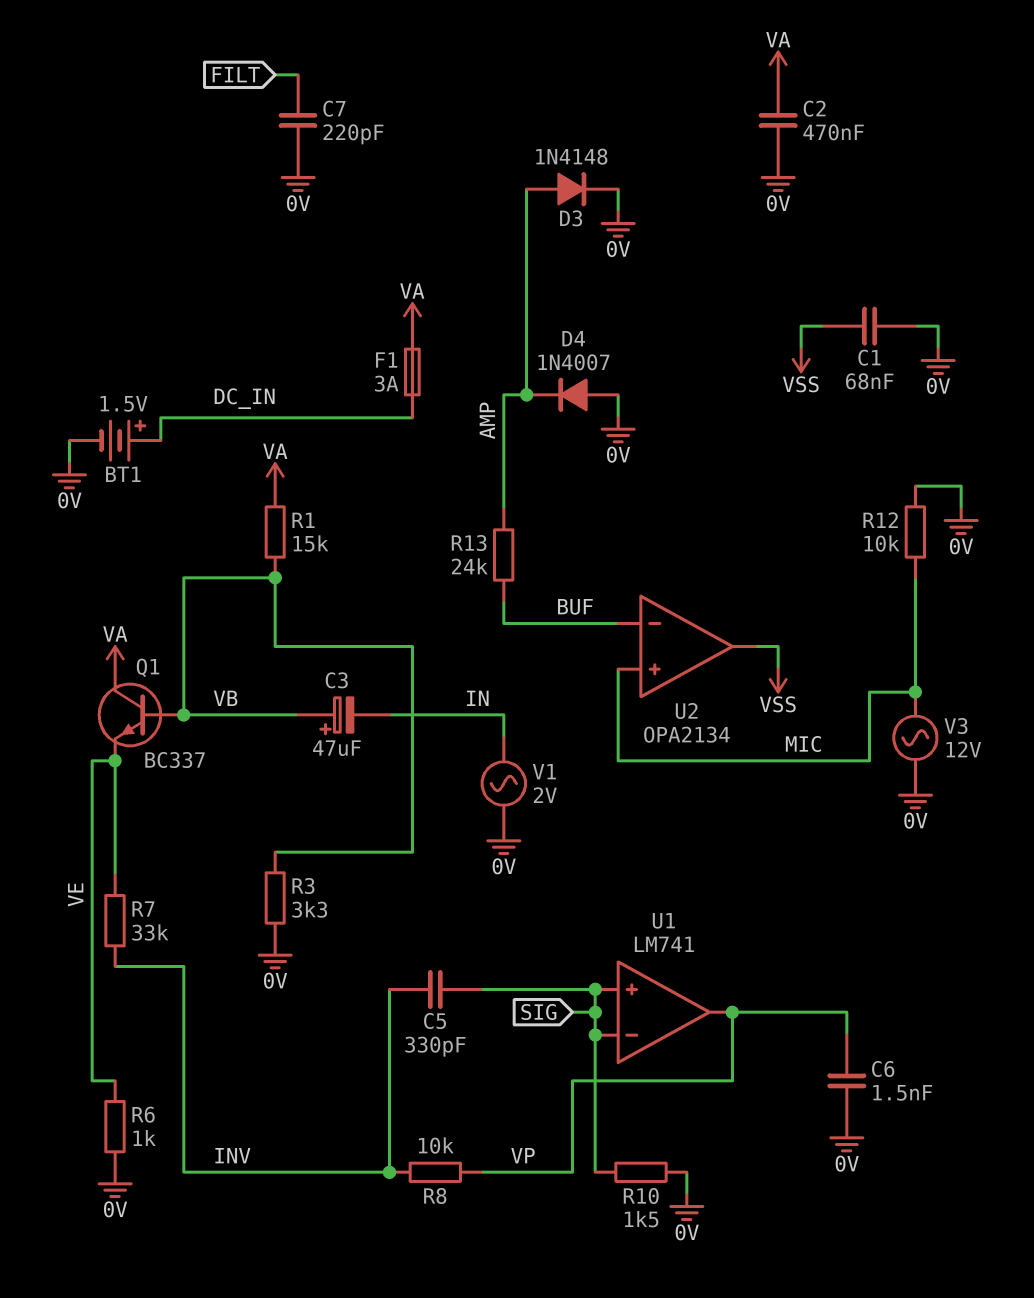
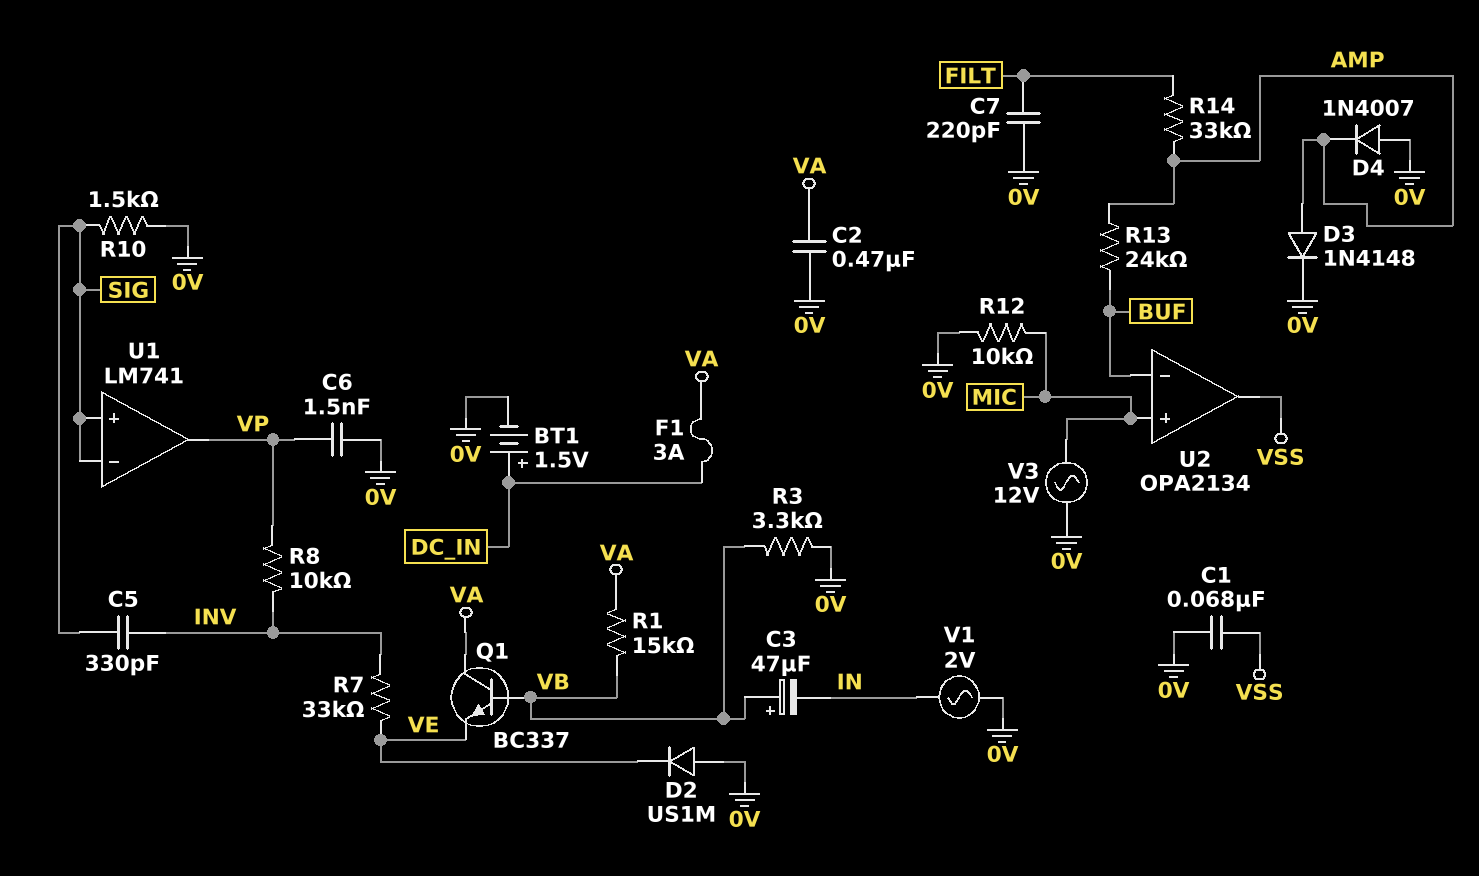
D2: none -> diode US1M (A 0V, K VE)
R6: 1k (0V, VE) -> none
R14: none -> 33k (AMP, FILT)

